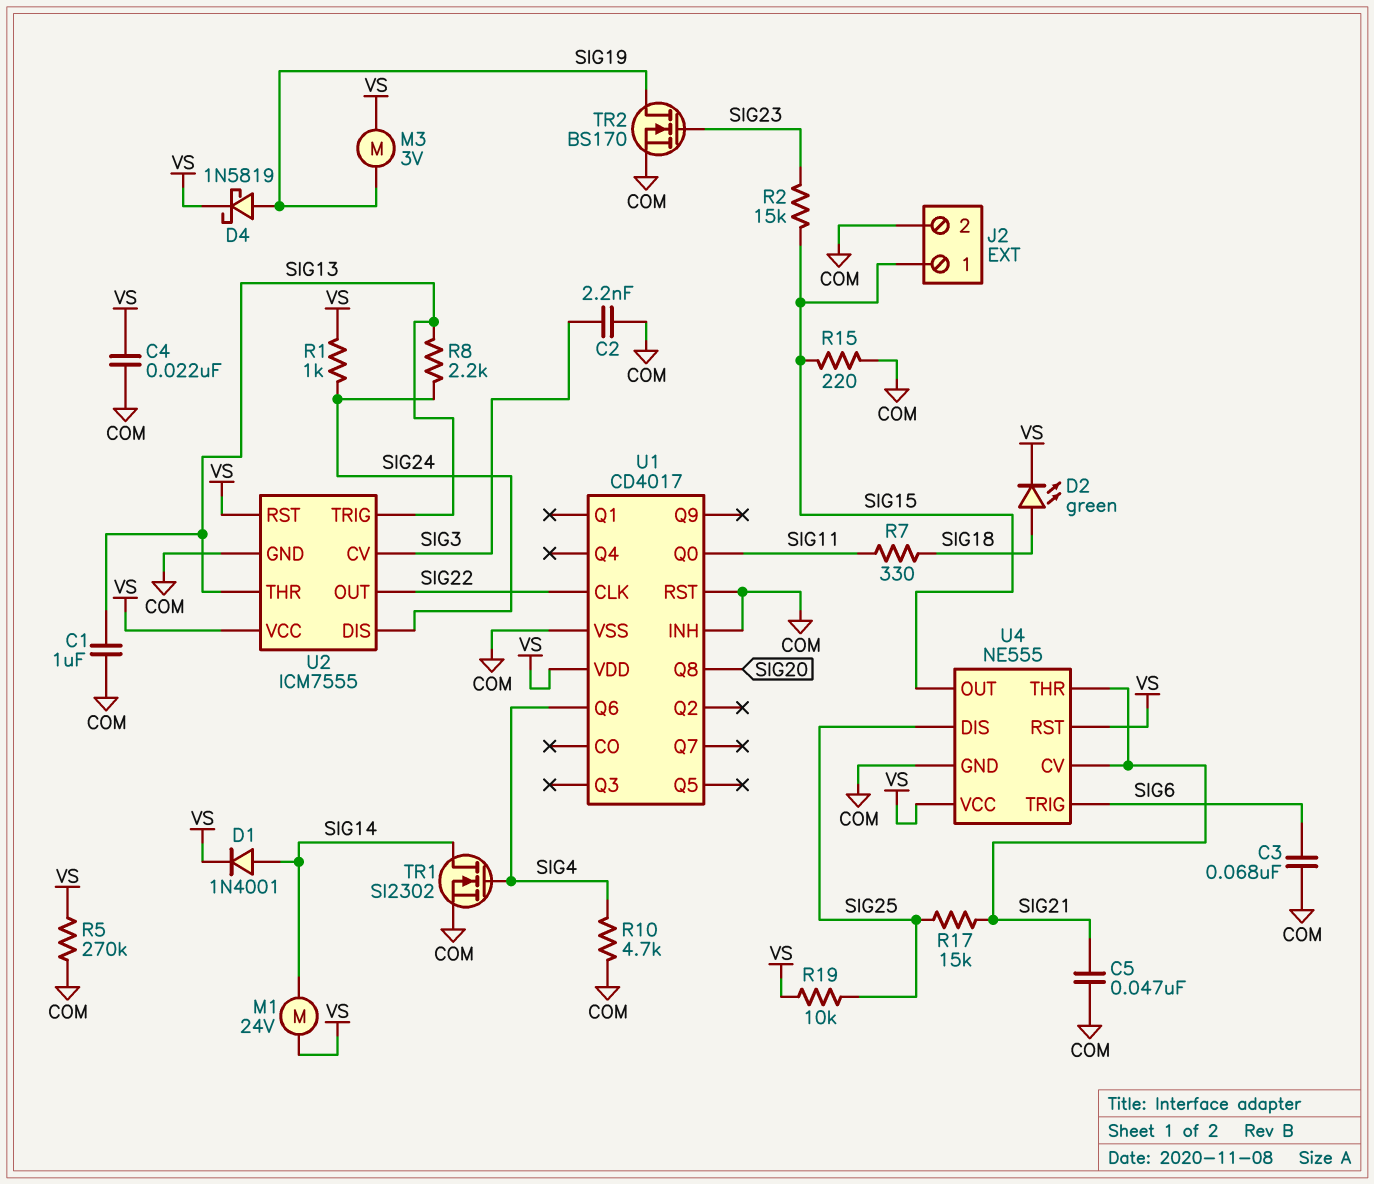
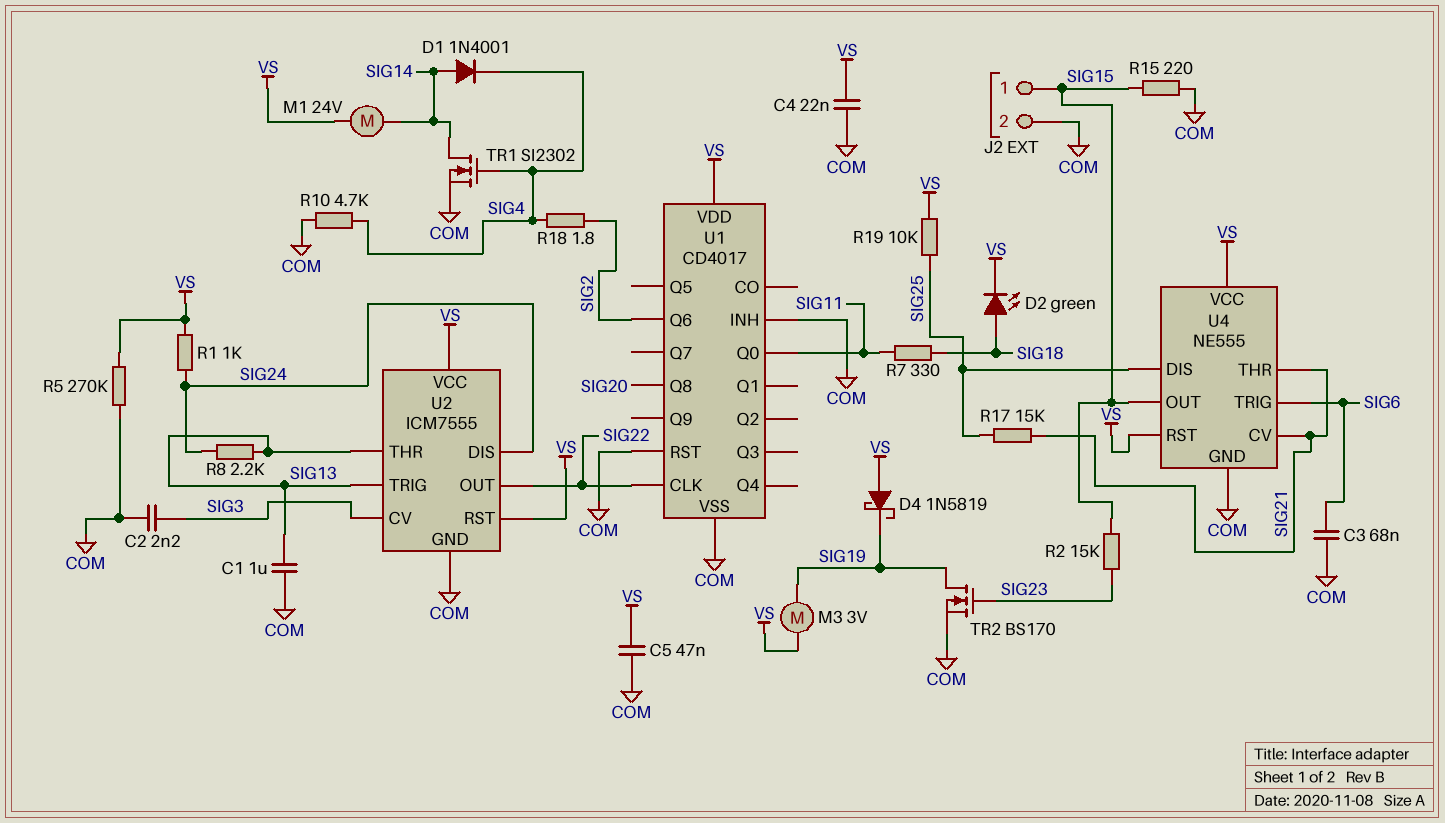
C5: 47nF (COM, SIG21) -> 47nF (COM, VS)
D1: diode 1N4001 (A SIG14, K VS) -> diode 1N4001 (A SIG14, K SIG4)
D4: schottky 1N5819 (A SIG19, K VS) -> schottky 1N5819 (A VS, K SIG19)
R18: none -> 1.8 (SIG2, SIG4)
U1 pin Q6: SIG4 -> SIG2

